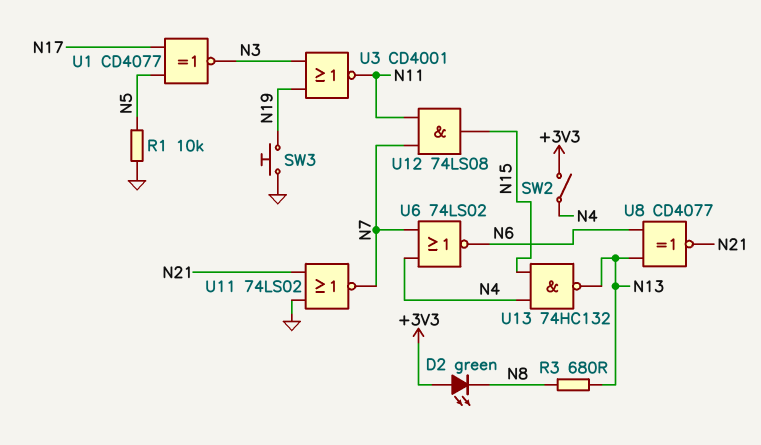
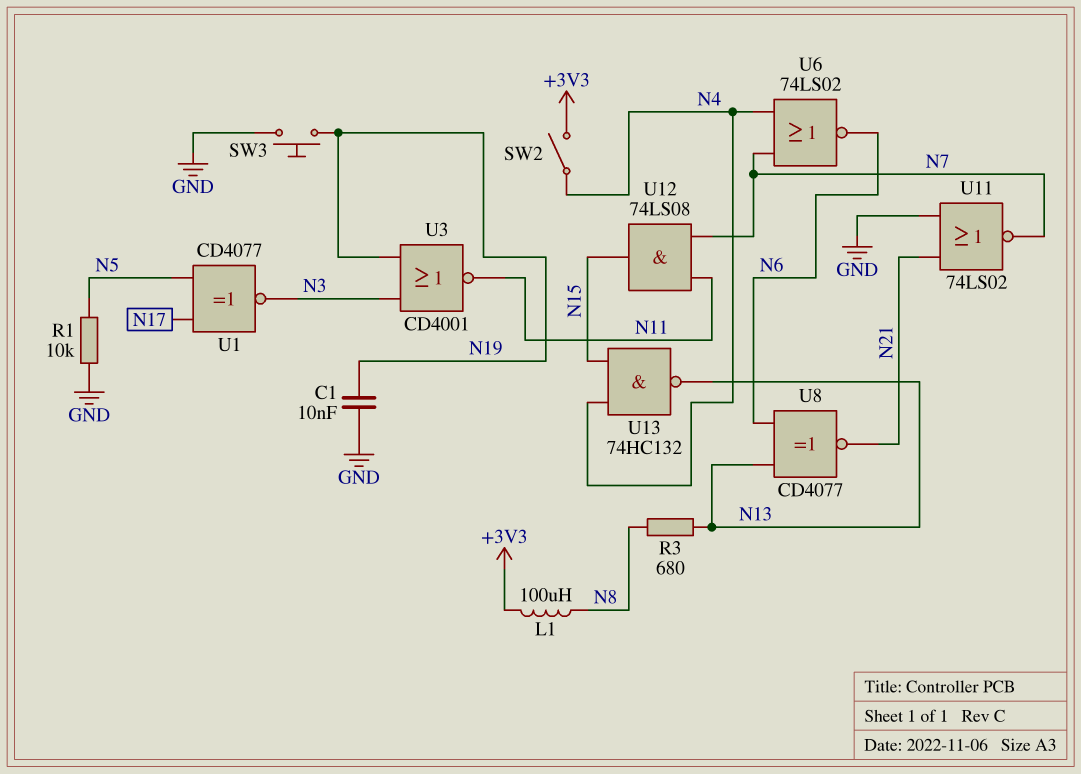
C1: none -> 10nF (GND, N19)
D2: LED green (A +3V3, K N8) -> none
L1: none -> 100uH (+3V3, N8)

